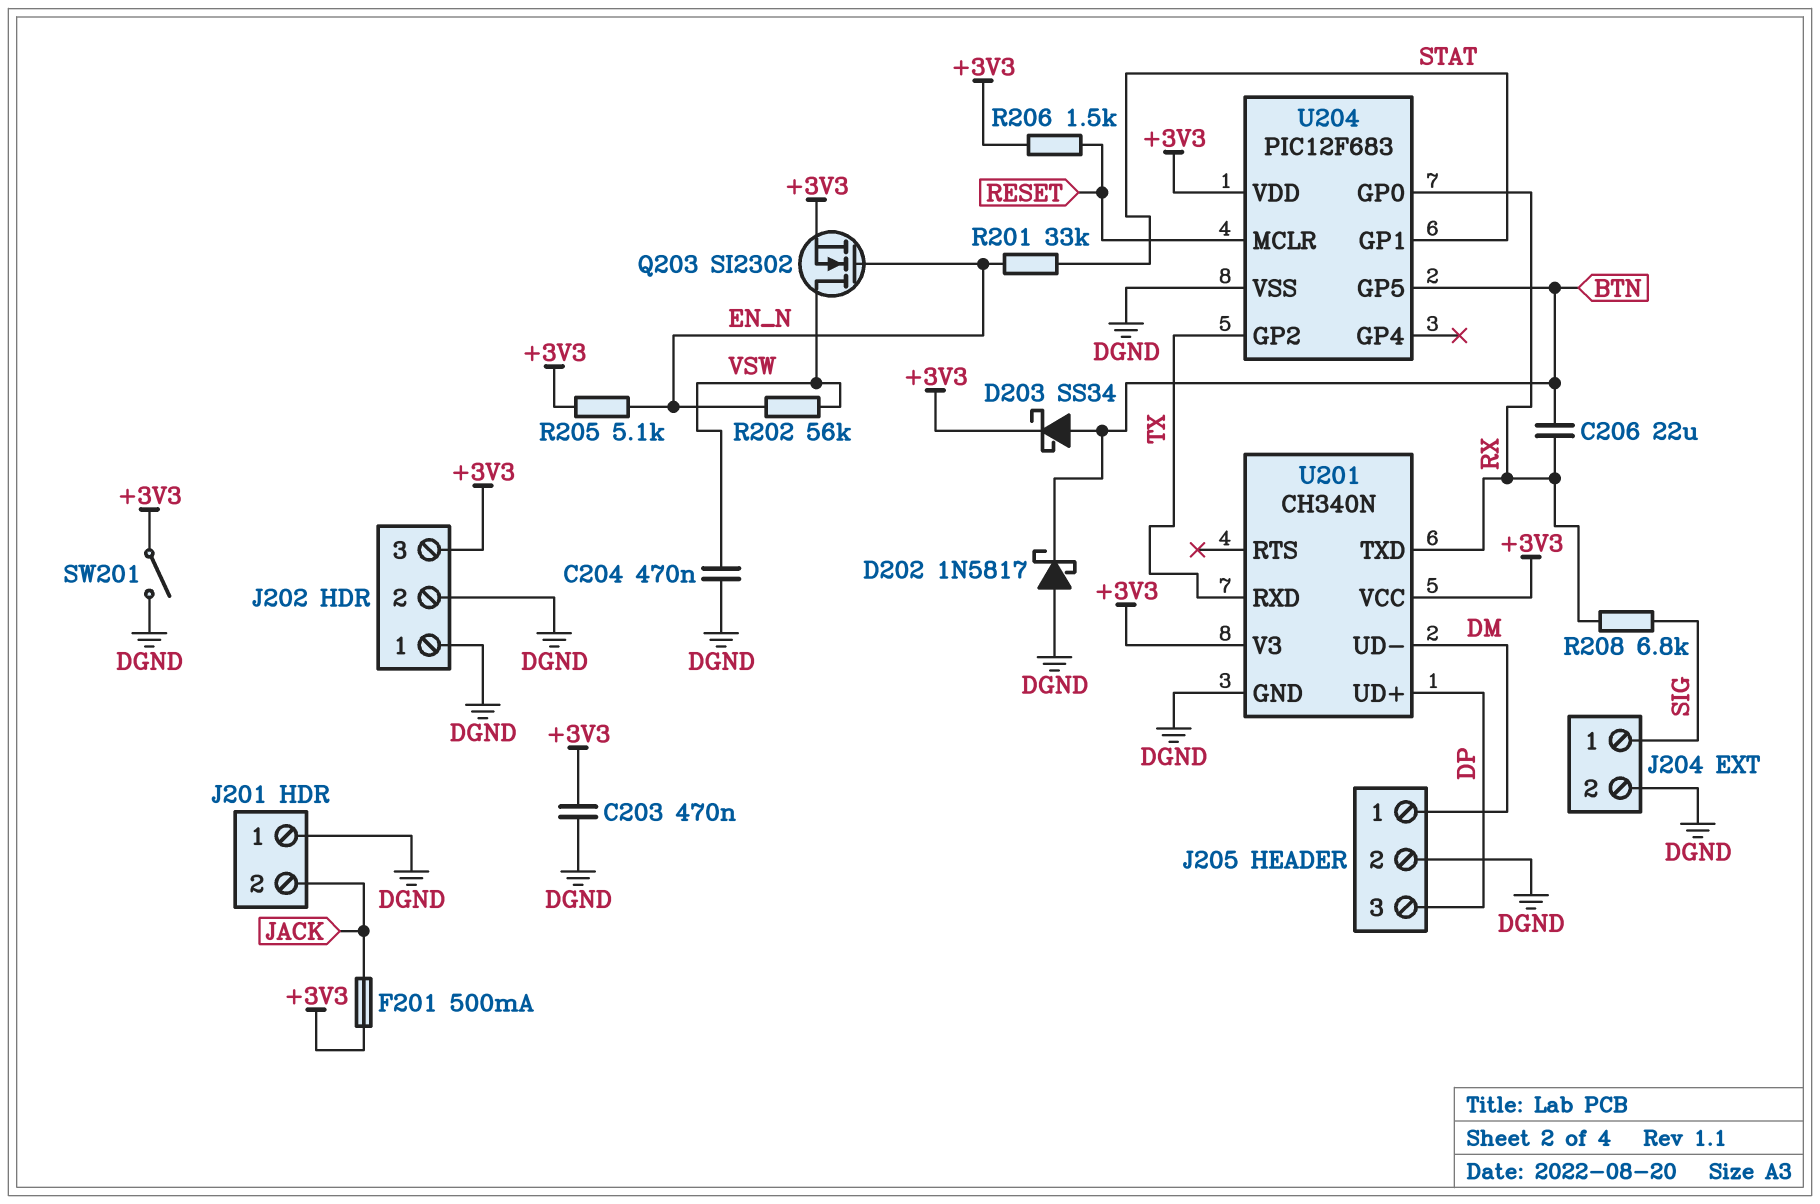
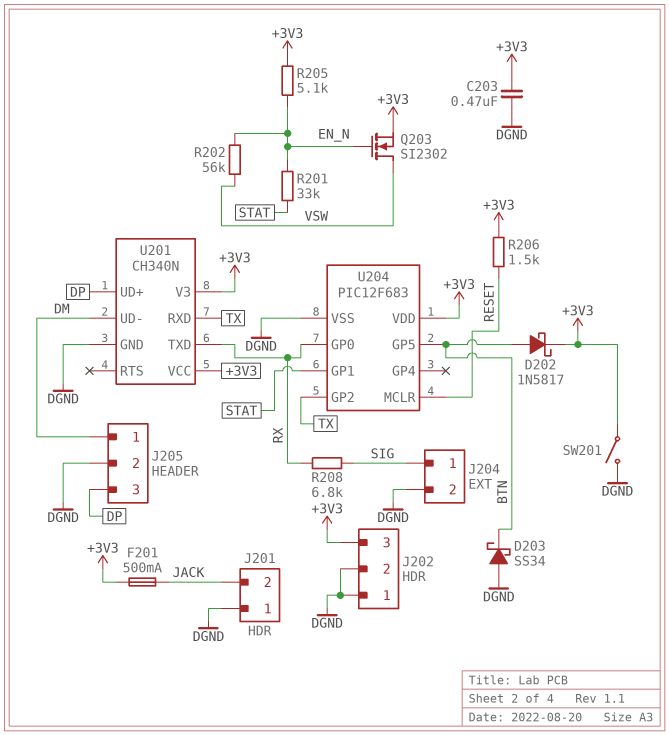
C204: 470nF (DGND, VSW) -> none
C206: 22uF (BTN, RX) -> none
D202: schottky 1N5817 (A DGND, K BTN) -> schottky 1N5817 (A BTN, K +3V3)
D203: schottky SS34 (A BTN, K +3V3) -> schottky SS34 (A DGND, K BTN)

